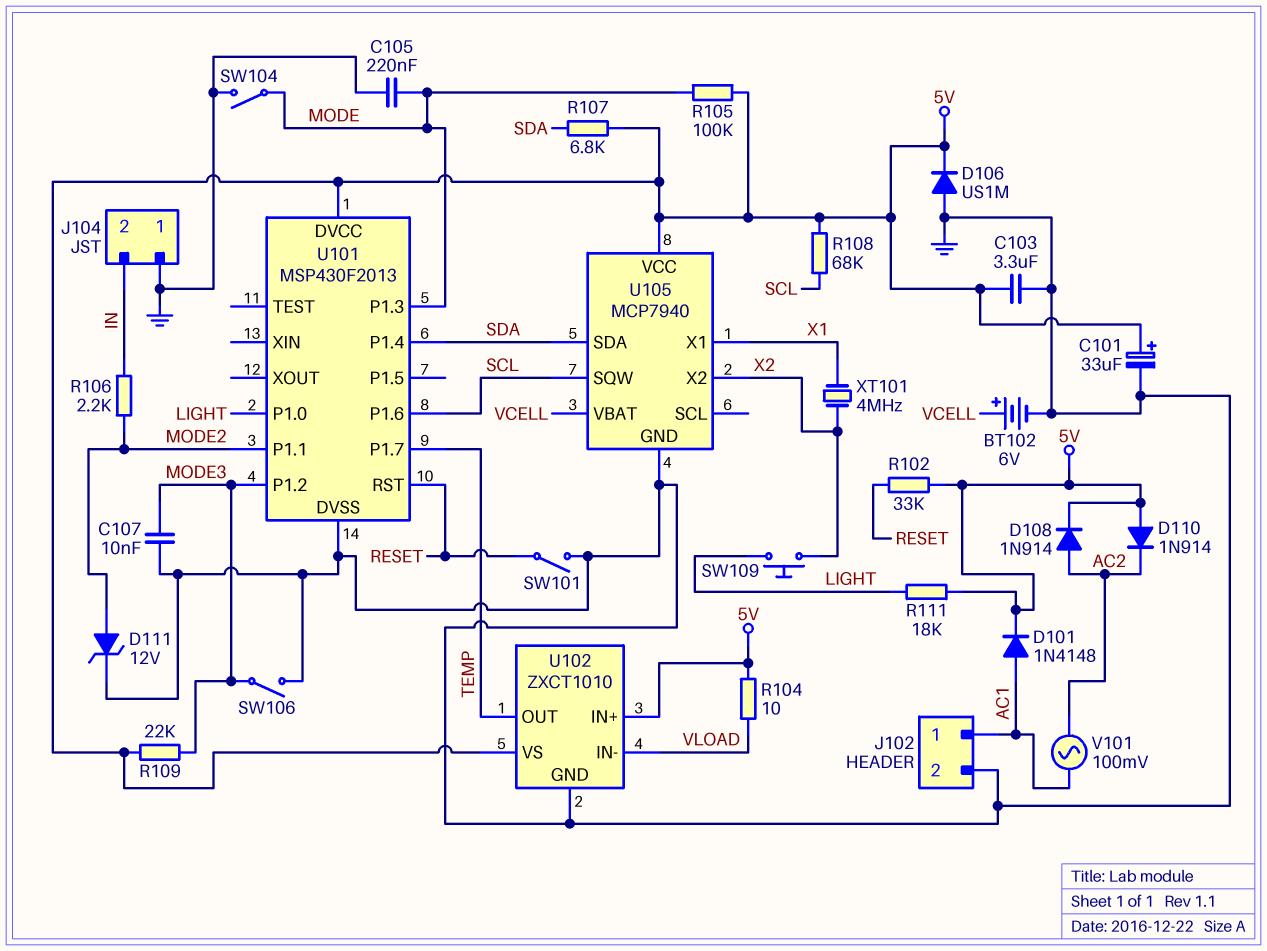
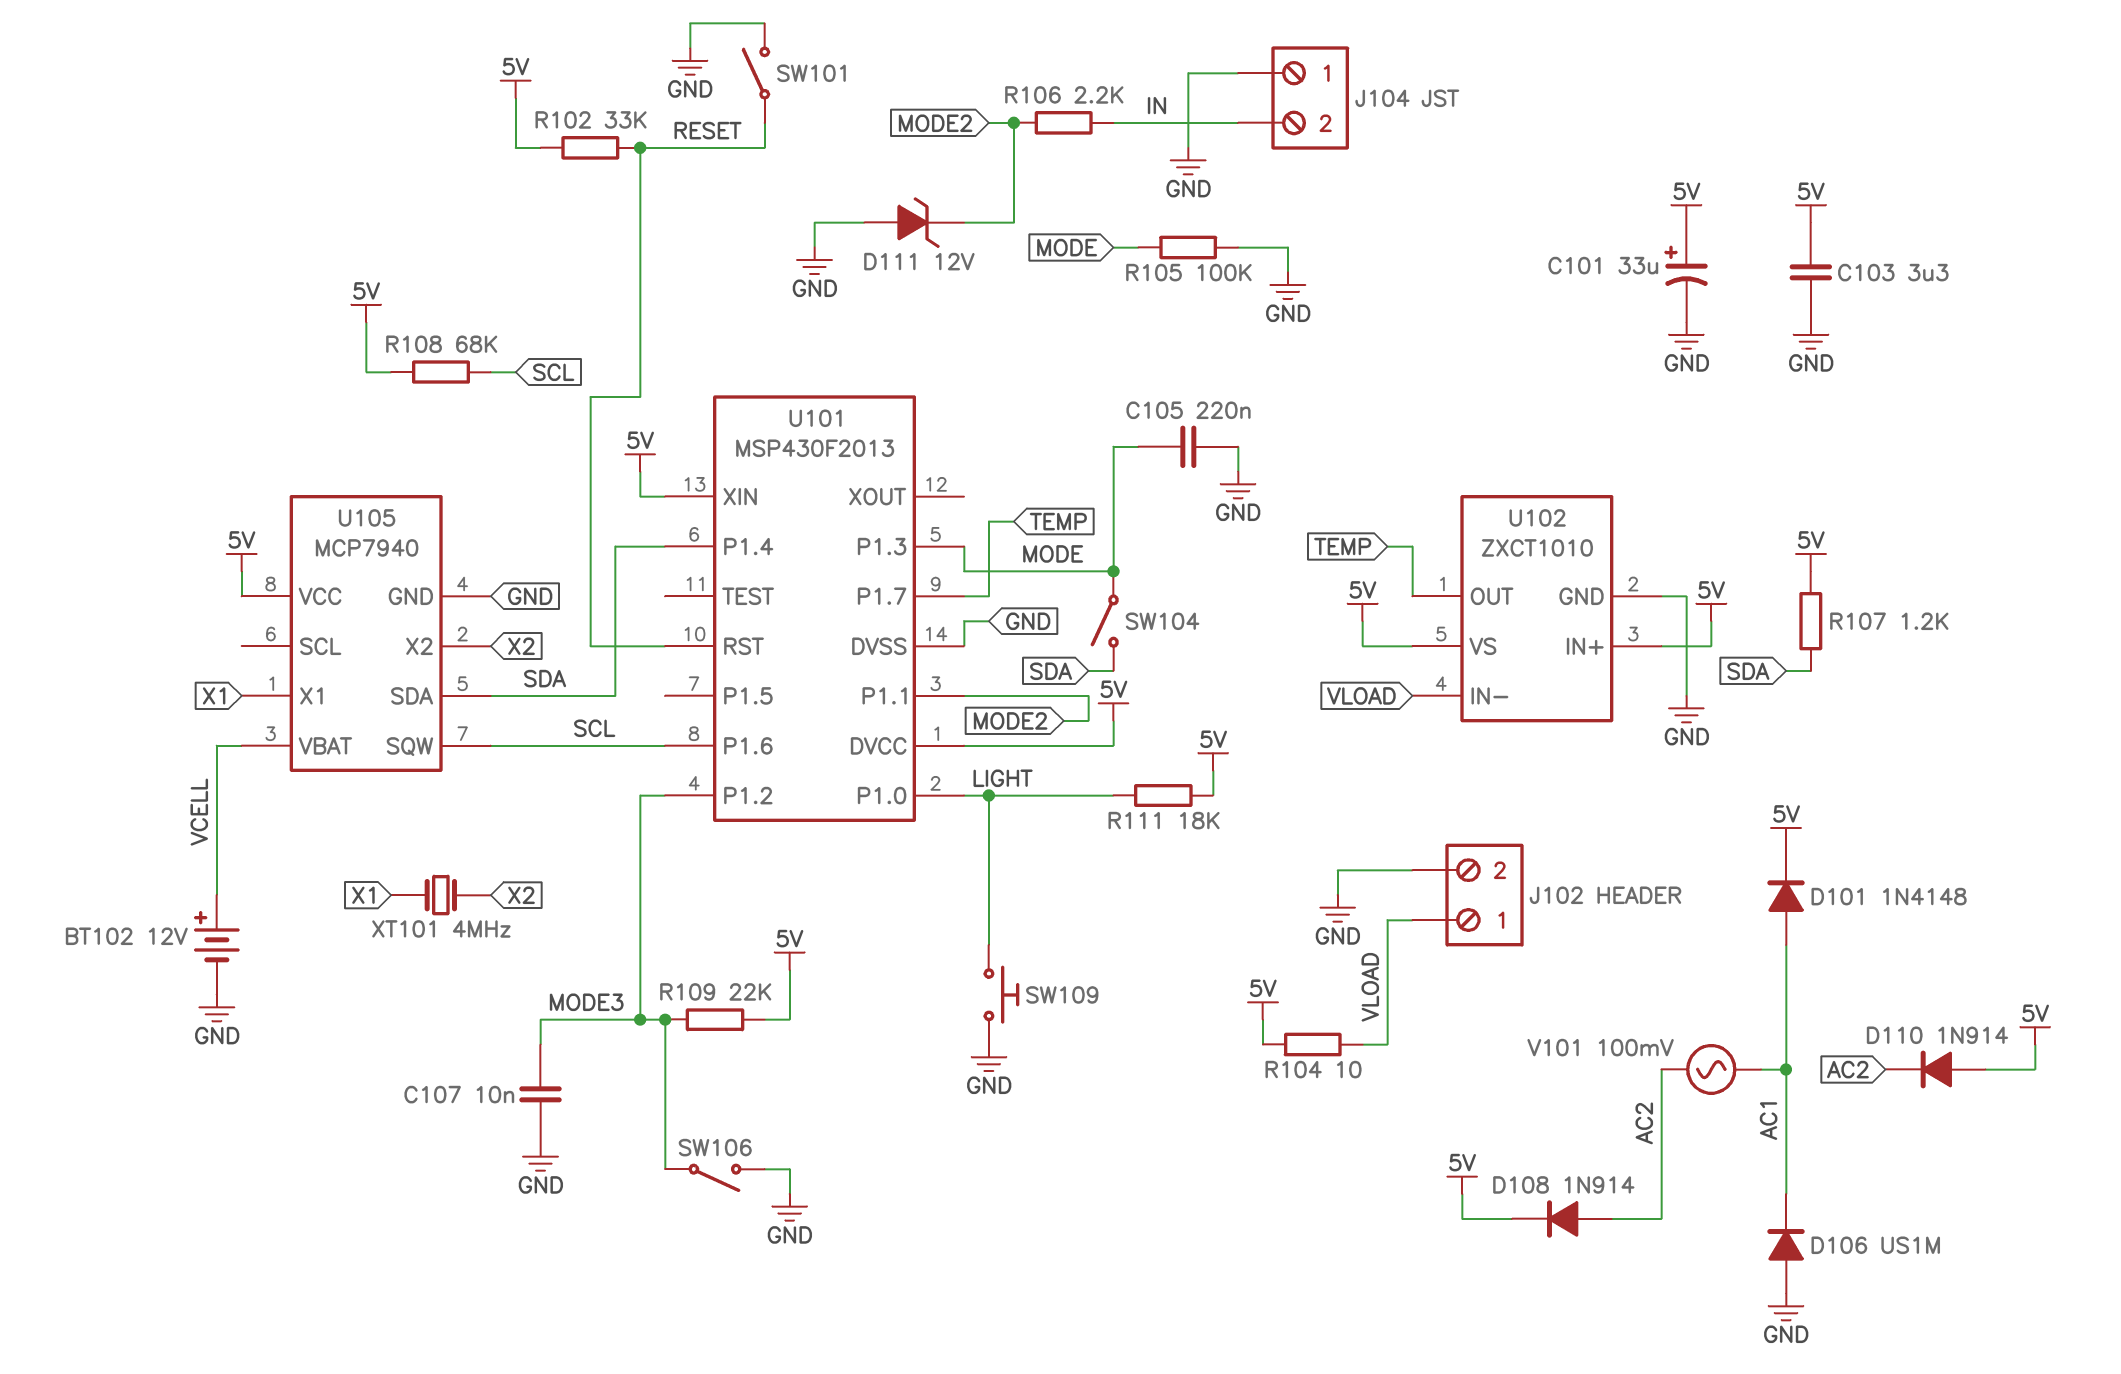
BT102: 6V (plus VCELL, minus GND) -> 12V (plus VCELL, minus GND)
D106: diode US1M (A GND, K 5V) -> diode US1M (A GND, K AC1)
D111: zener 12V (A MODE2, K GND) -> zener 12V (A GND, K MODE2)
J102 pin 1: AC1 -> VLOAD
R105: 100k (5V, MODE) -> 100k (GND, MODE)
R107: 6.8k (5V, SDA) -> 1.2k (5V, SDA)
SW104: switch (GND, MODE) -> switch (MODE, SDA)
SW109: button (LIGHT, X2) -> button (GND, LIGHT)
U101 pin XIN: none -> 5V

